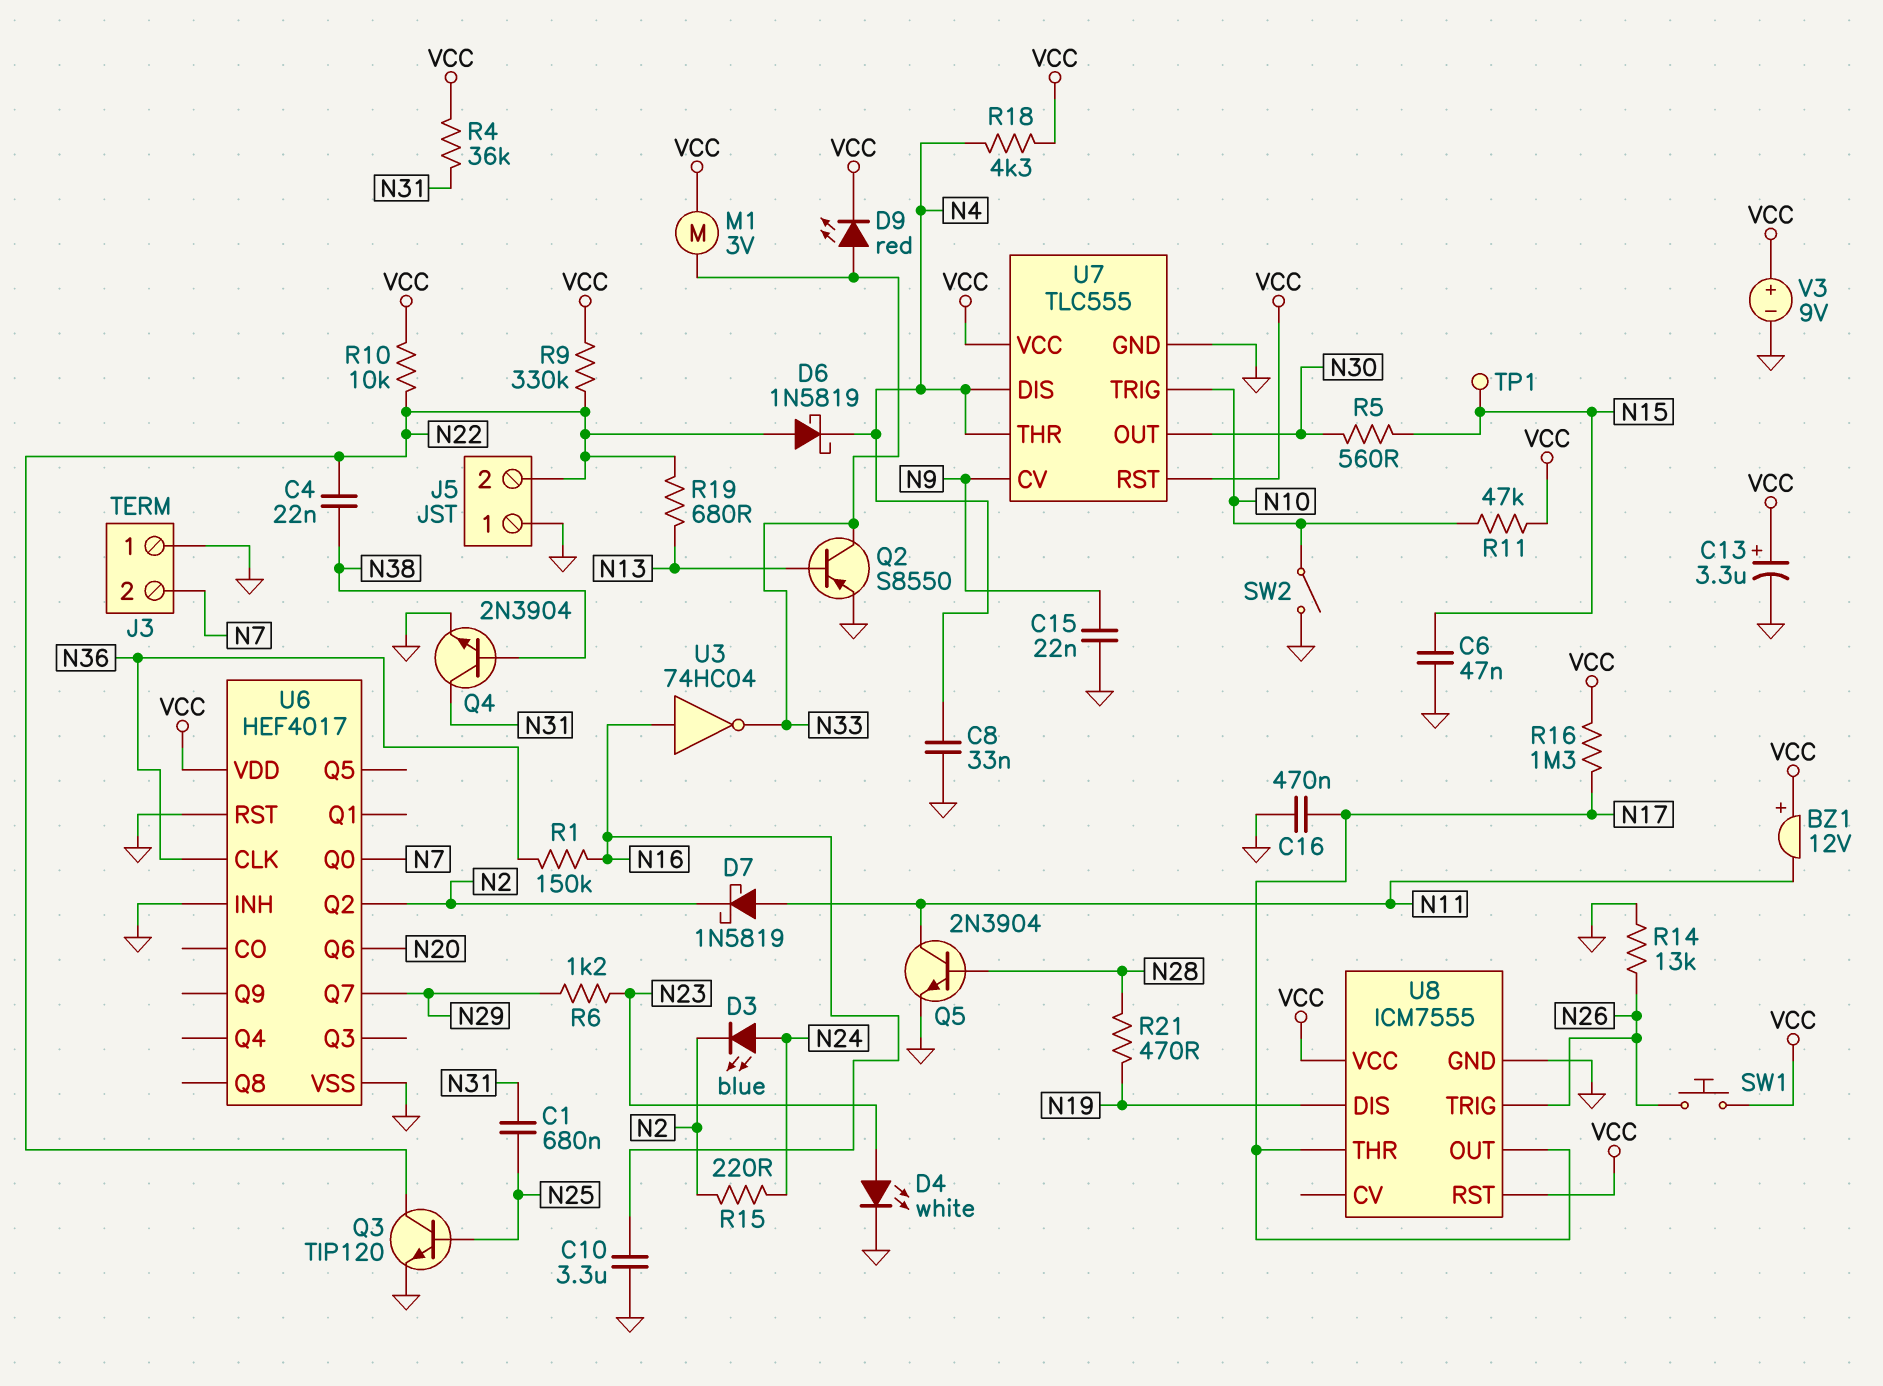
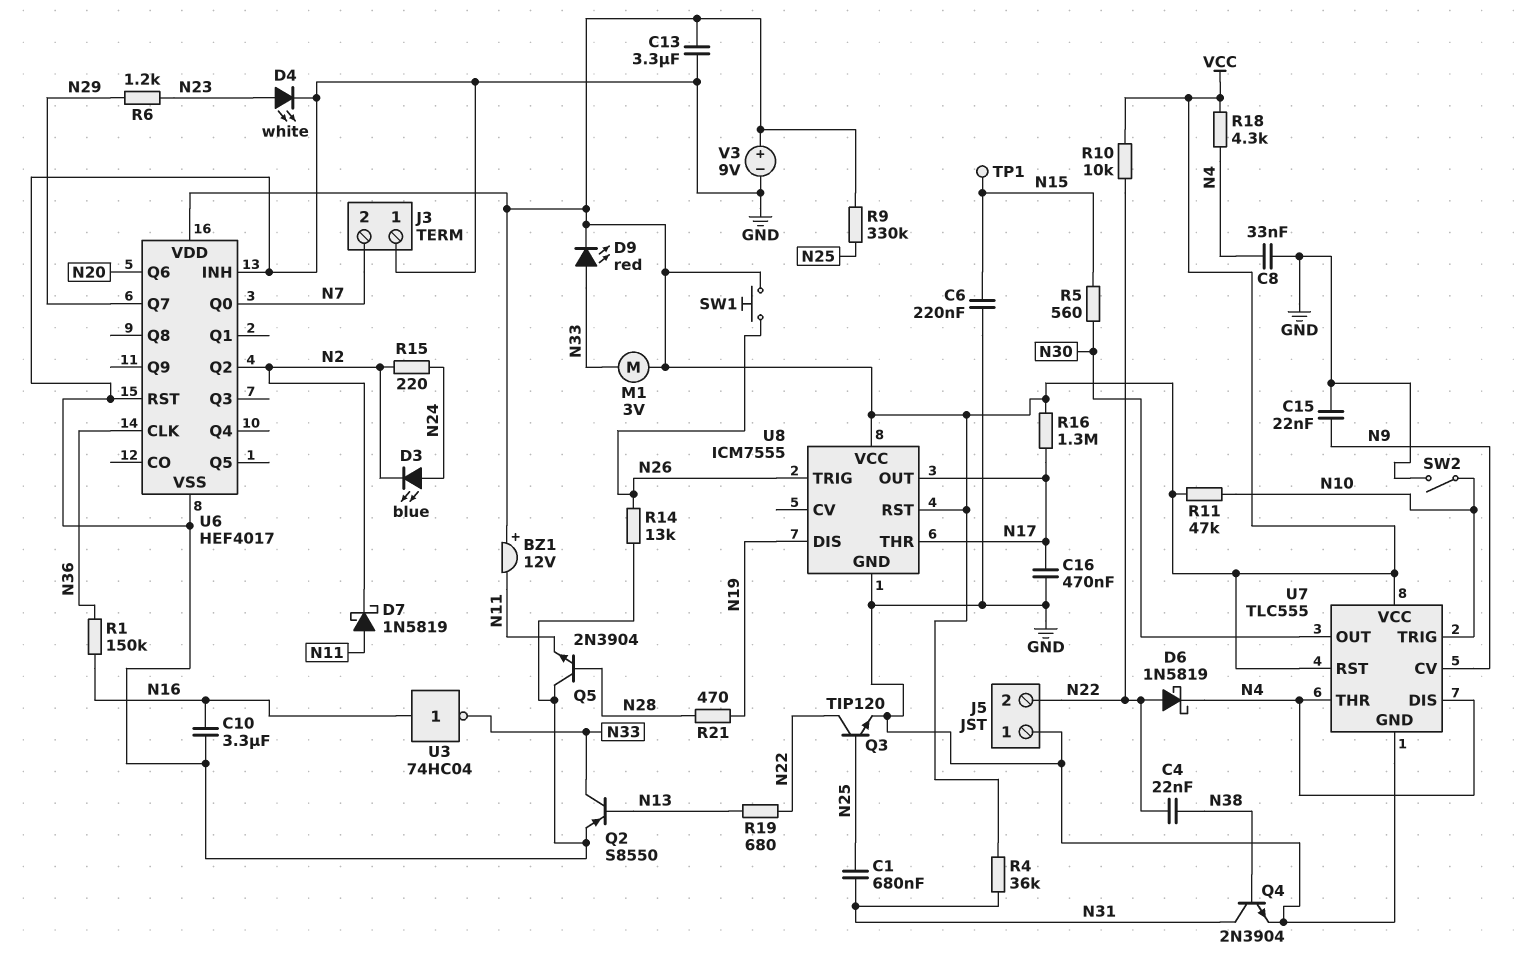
C6: 47nF (GND, N15) -> 220nF (GND, N15)
C13: 3.3uF (plus VCC, minus GND) -> 3.3uF (GND, VCC)
Q5: NPN 2N3904 (B N28, C N11, E GND) -> NPN 2N3904 (B N28, C GND, E N11)
R9: 330k (N22, VCC) -> 330k (N25, VCC)

